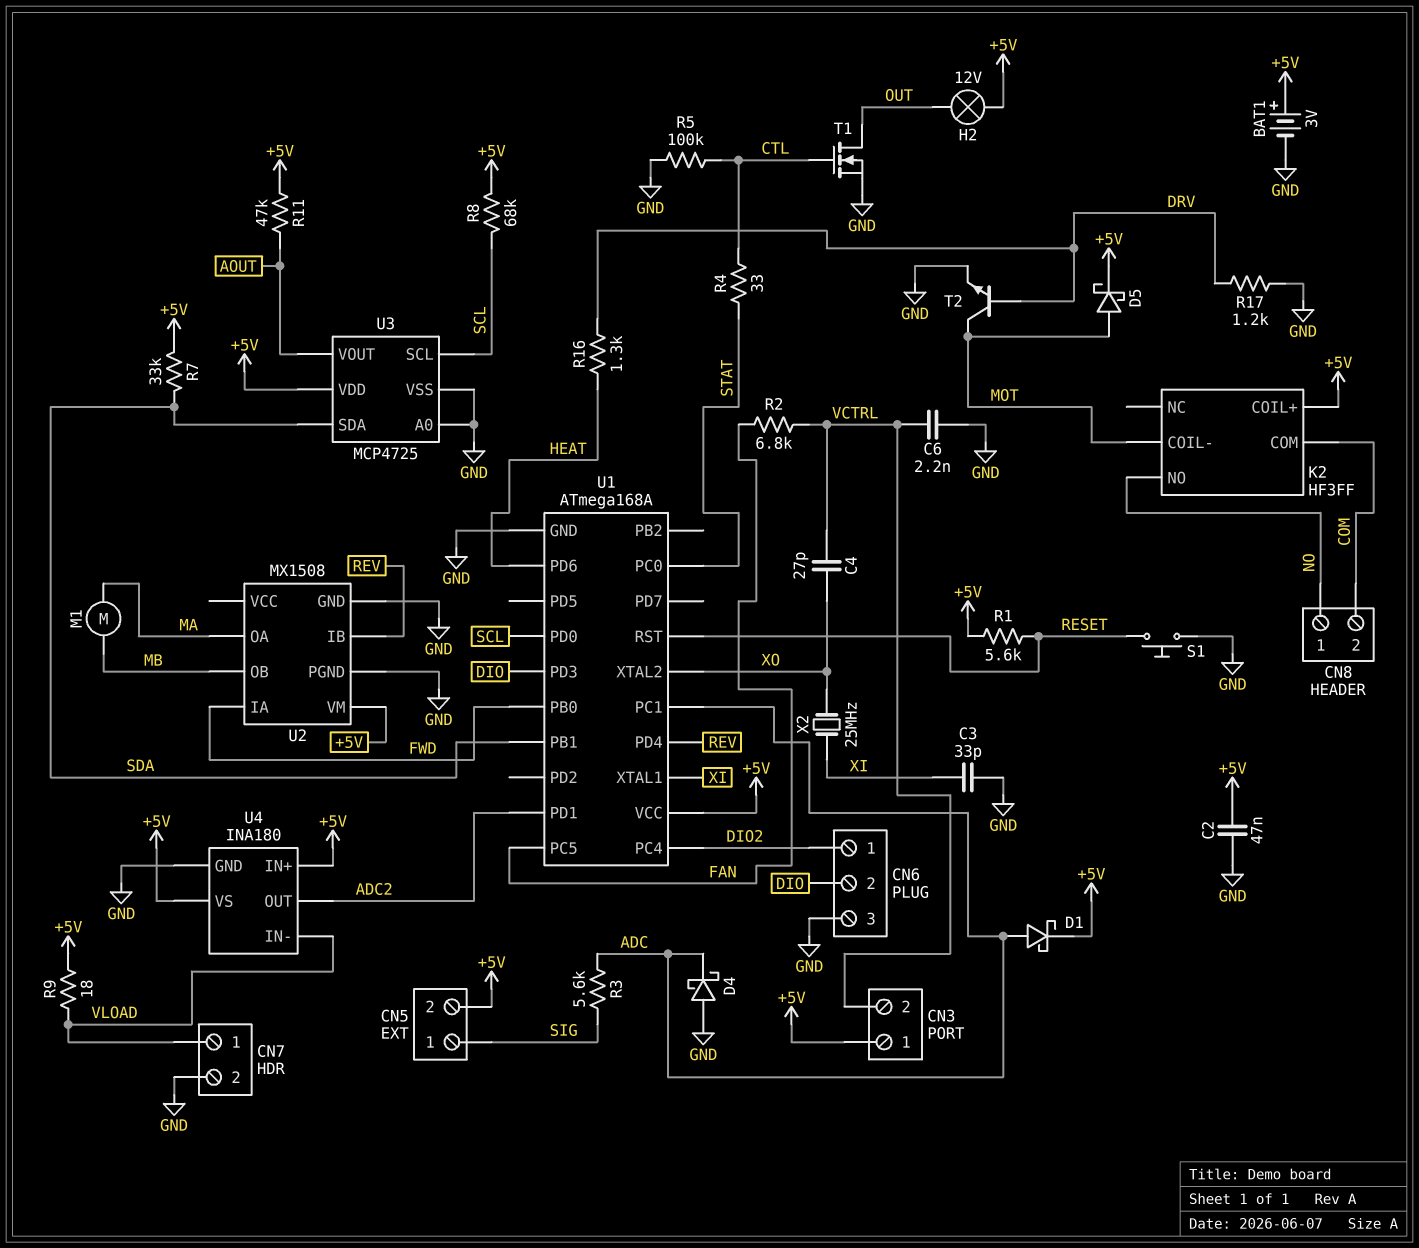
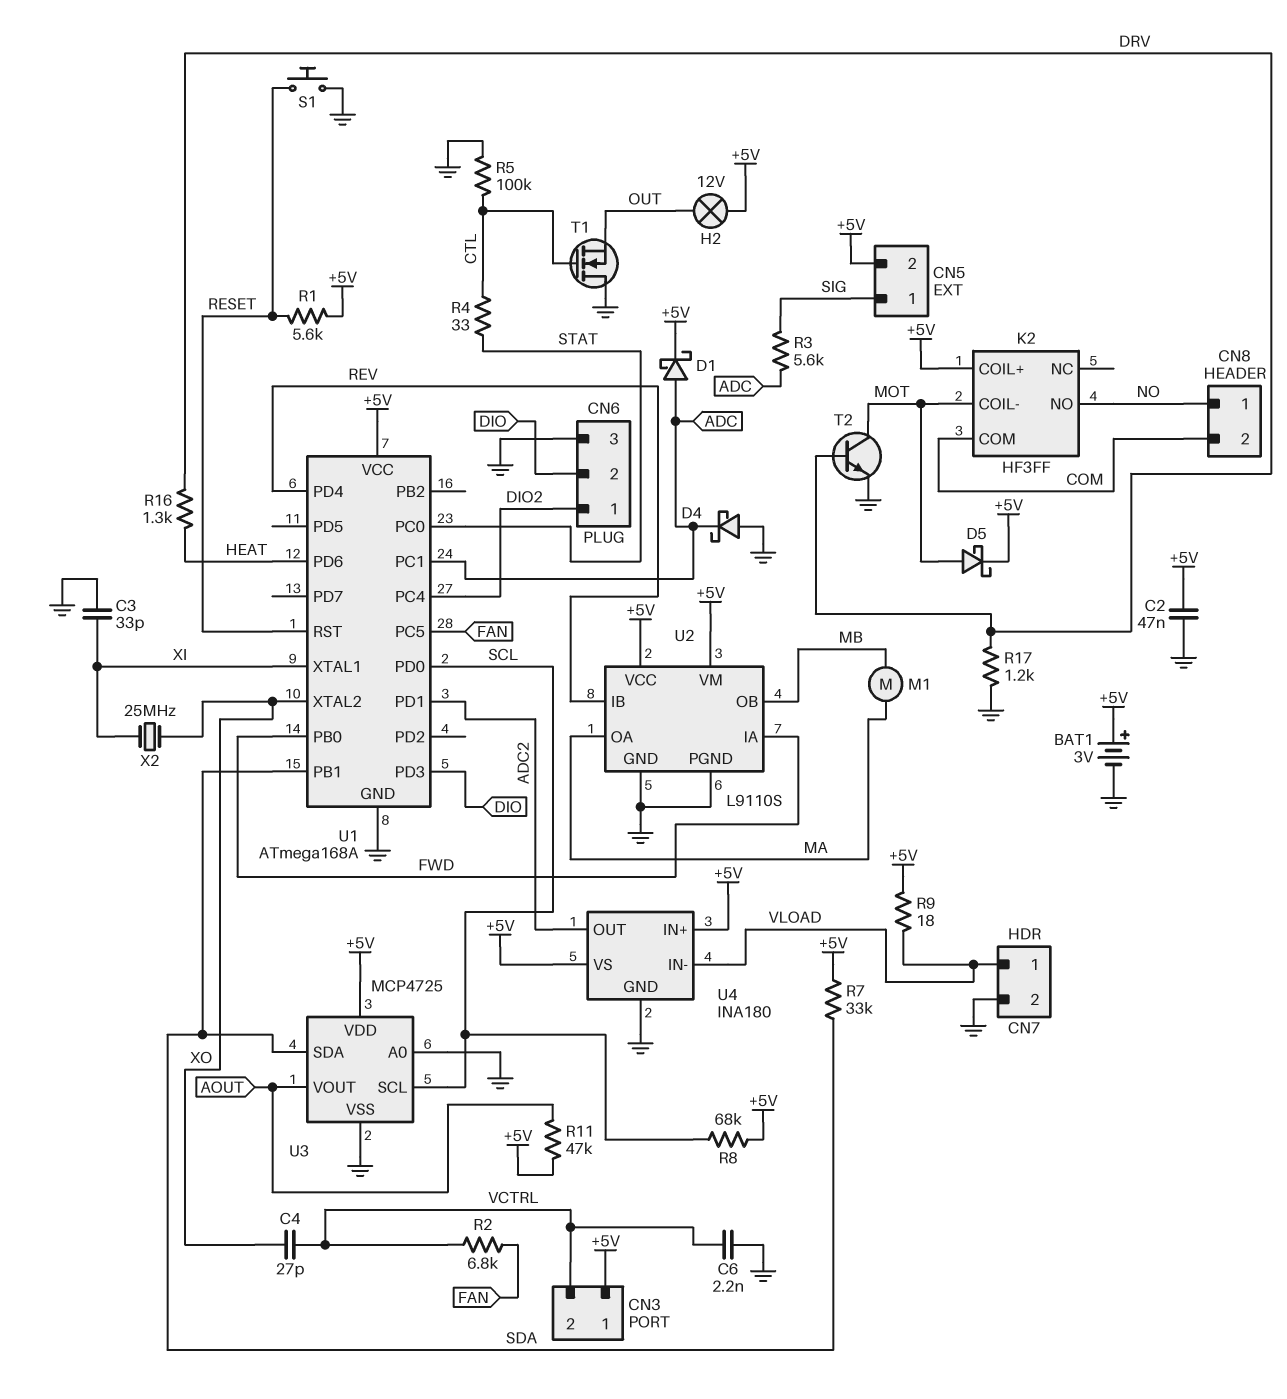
T1: NMOS (G CTL, D OUT, S GND) -> NMOS (G CTL, D GND, S OUT)
U2: MX1508 -> L9110S
U2 pin VCC: none -> +5V

